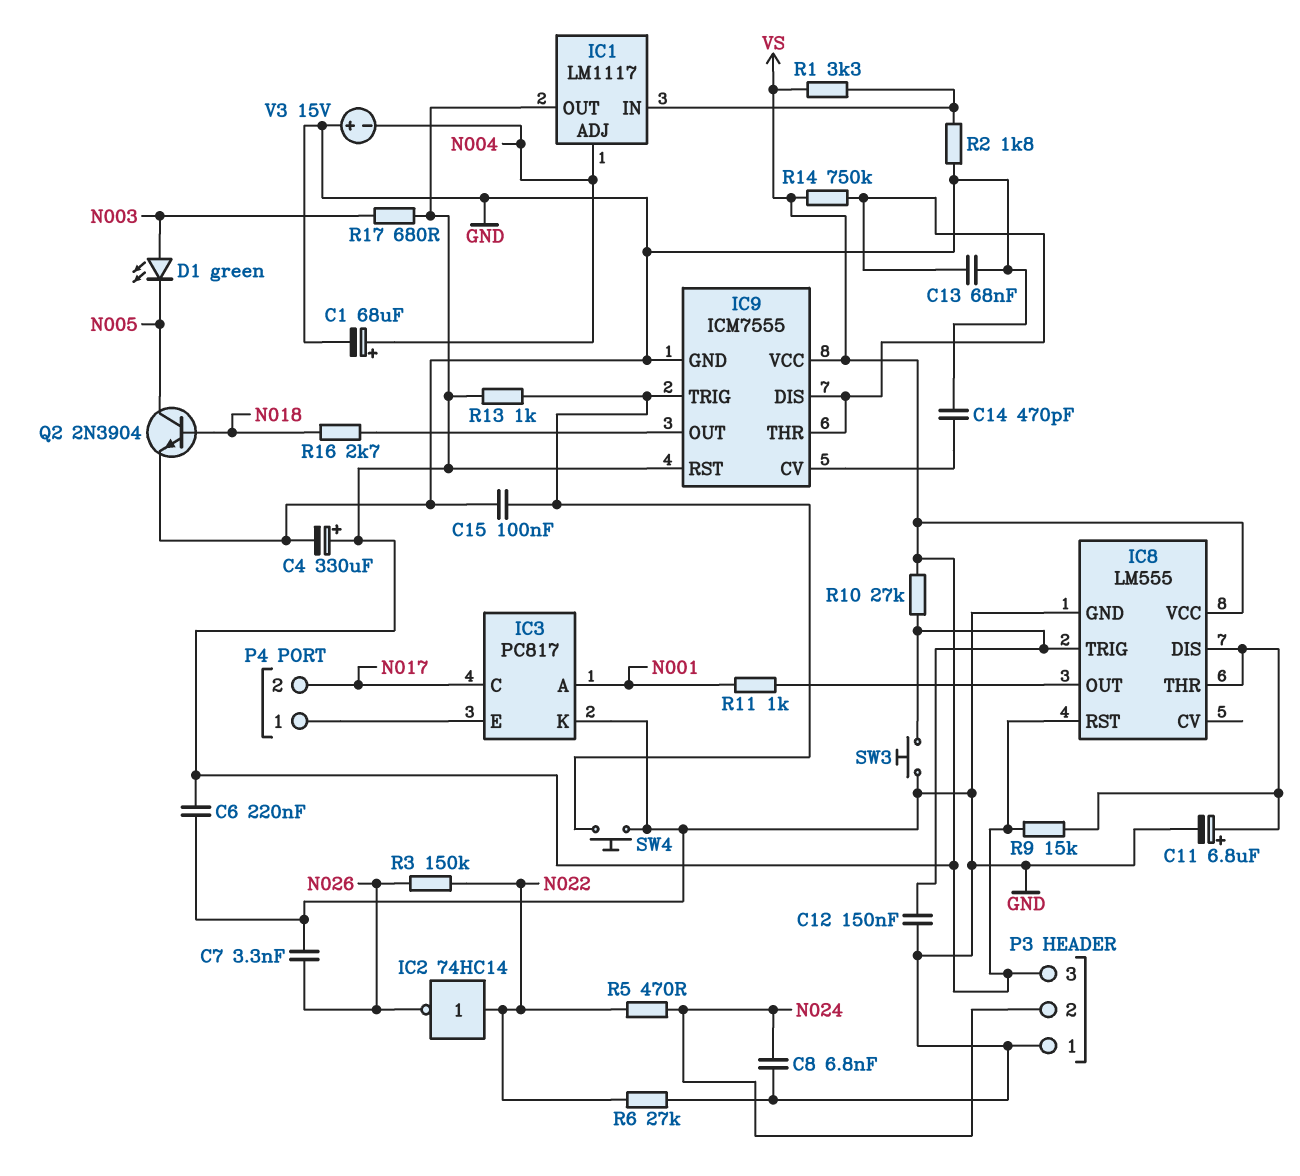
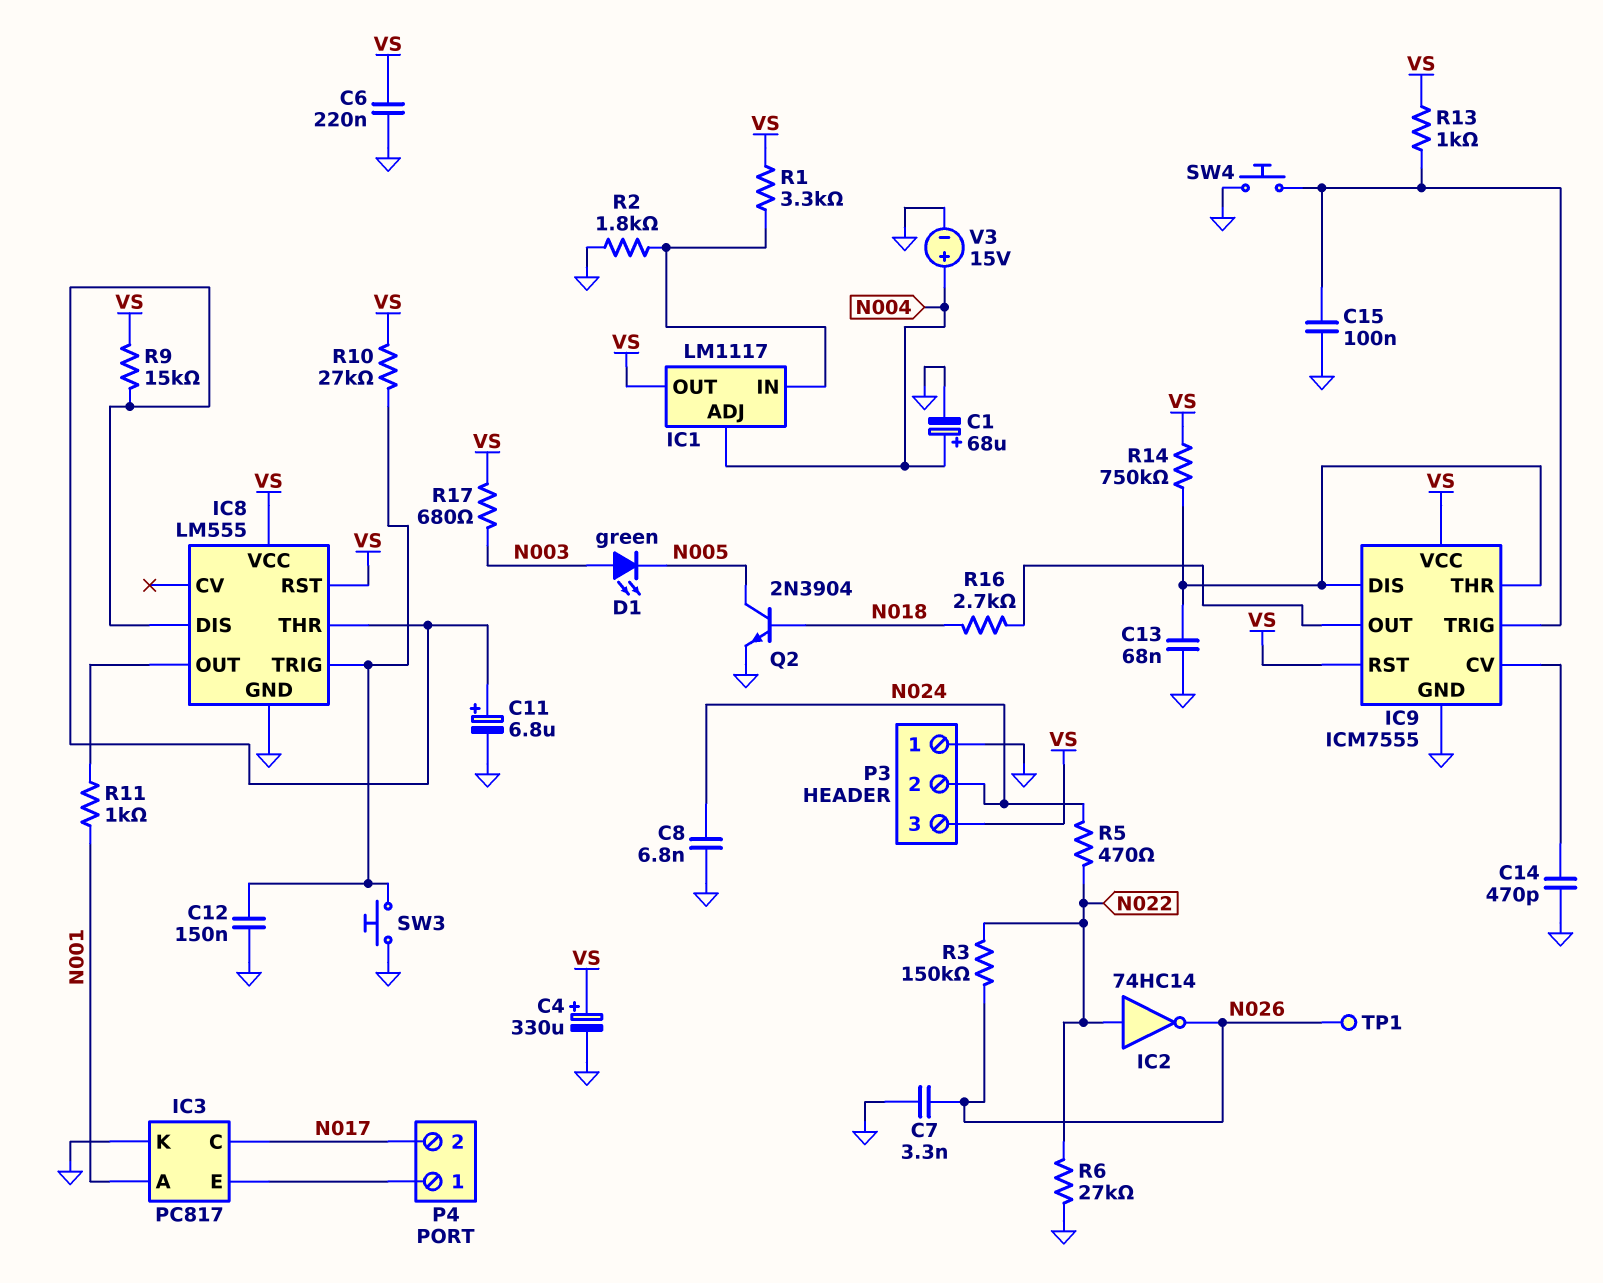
TP1: none -> test point (N026)
V3: 15V (plus GND, minus N004) -> 15V (plus N004, minus GND)

